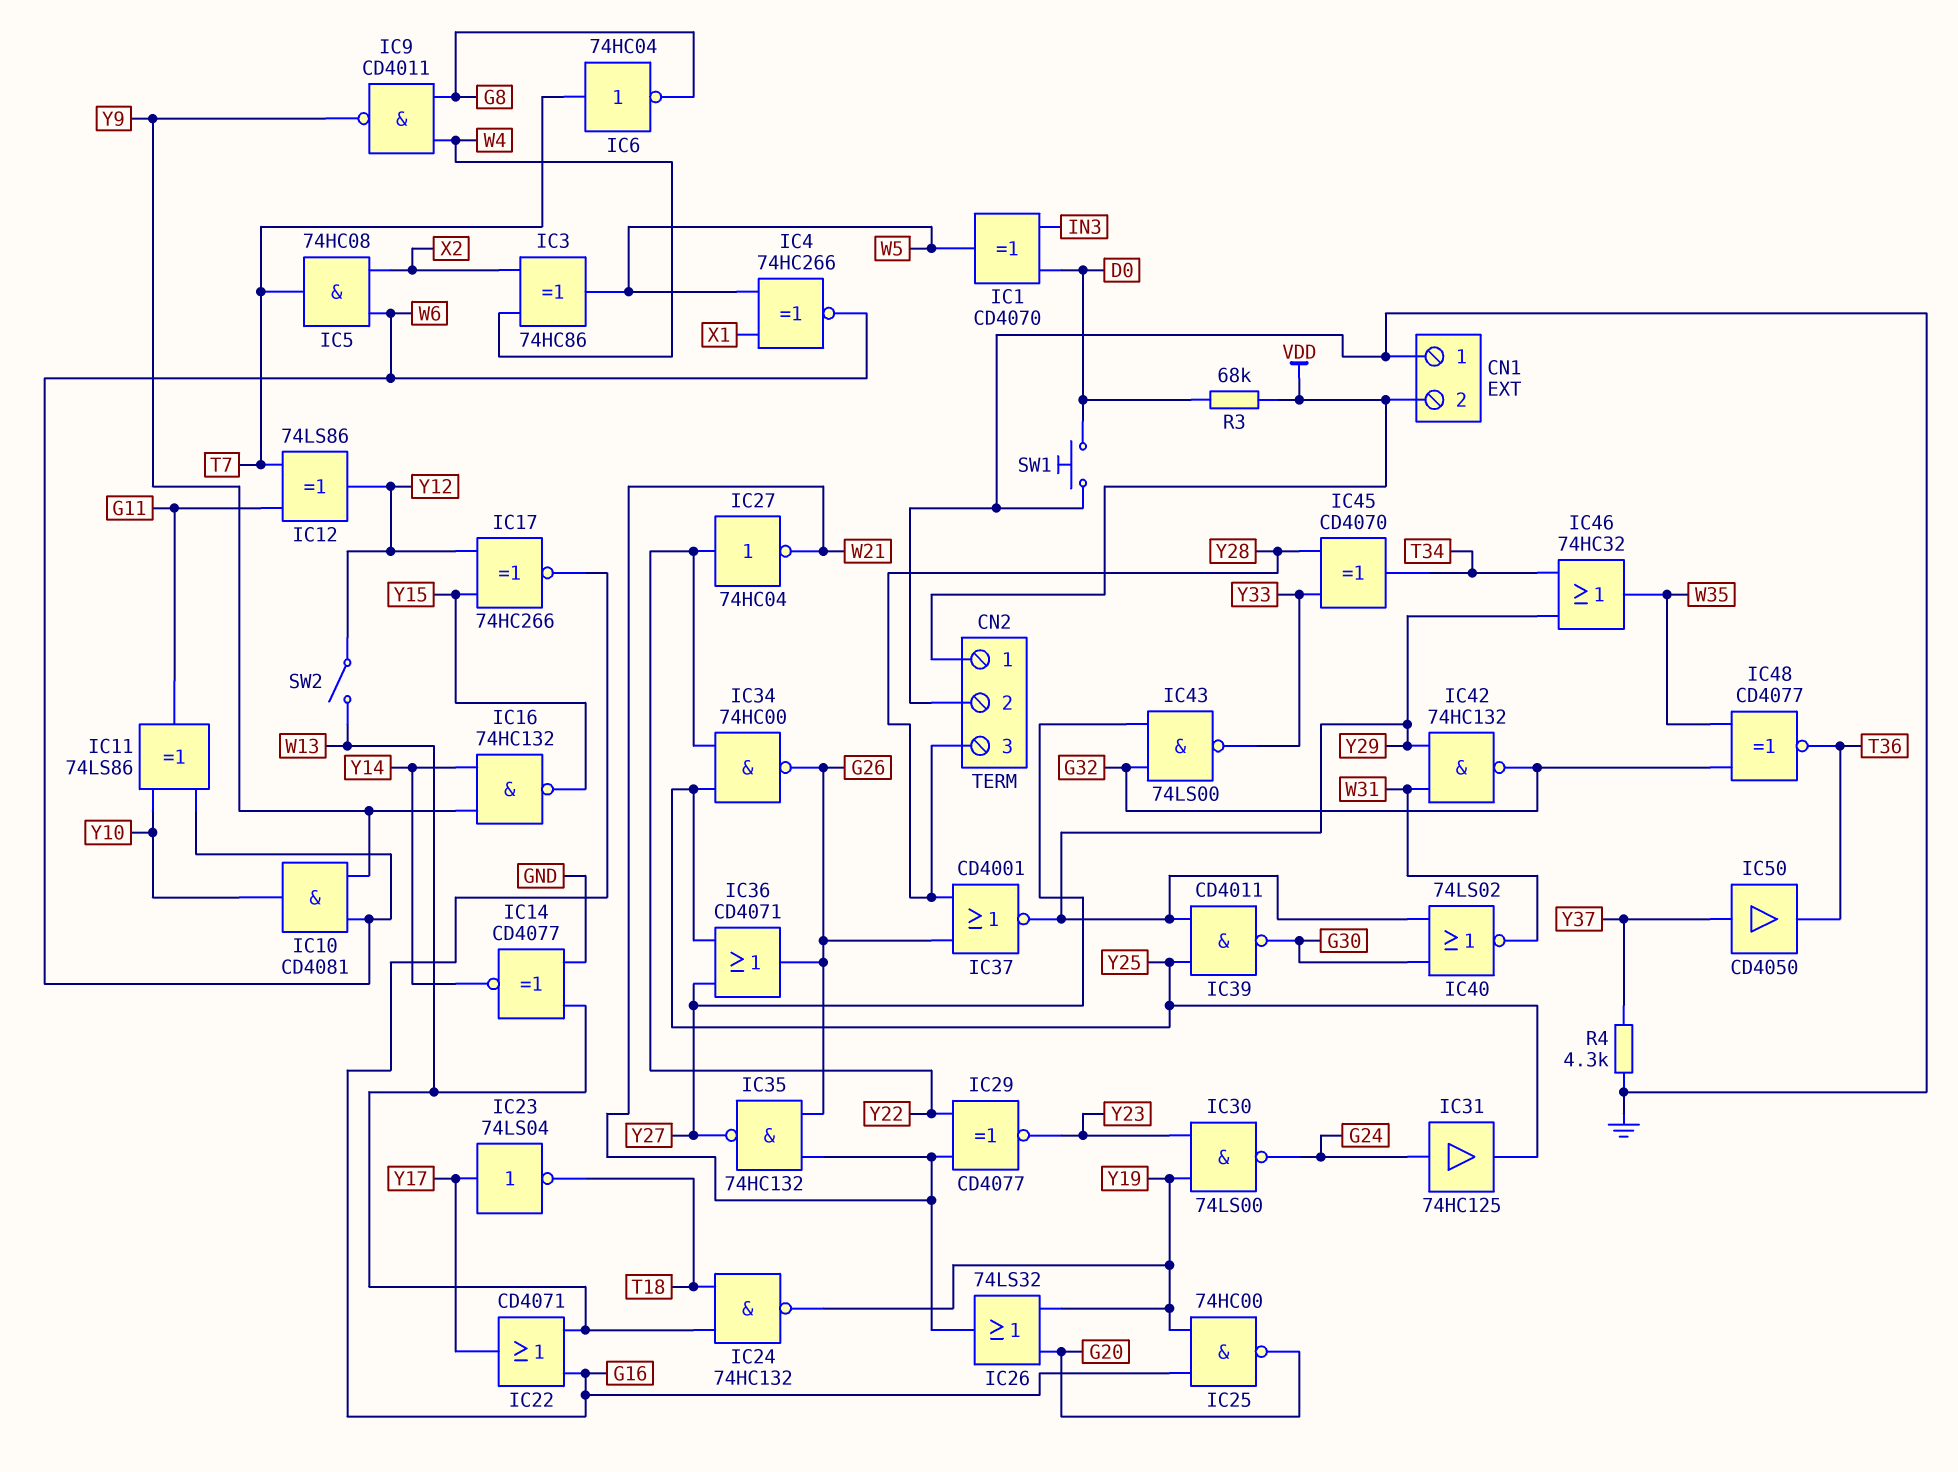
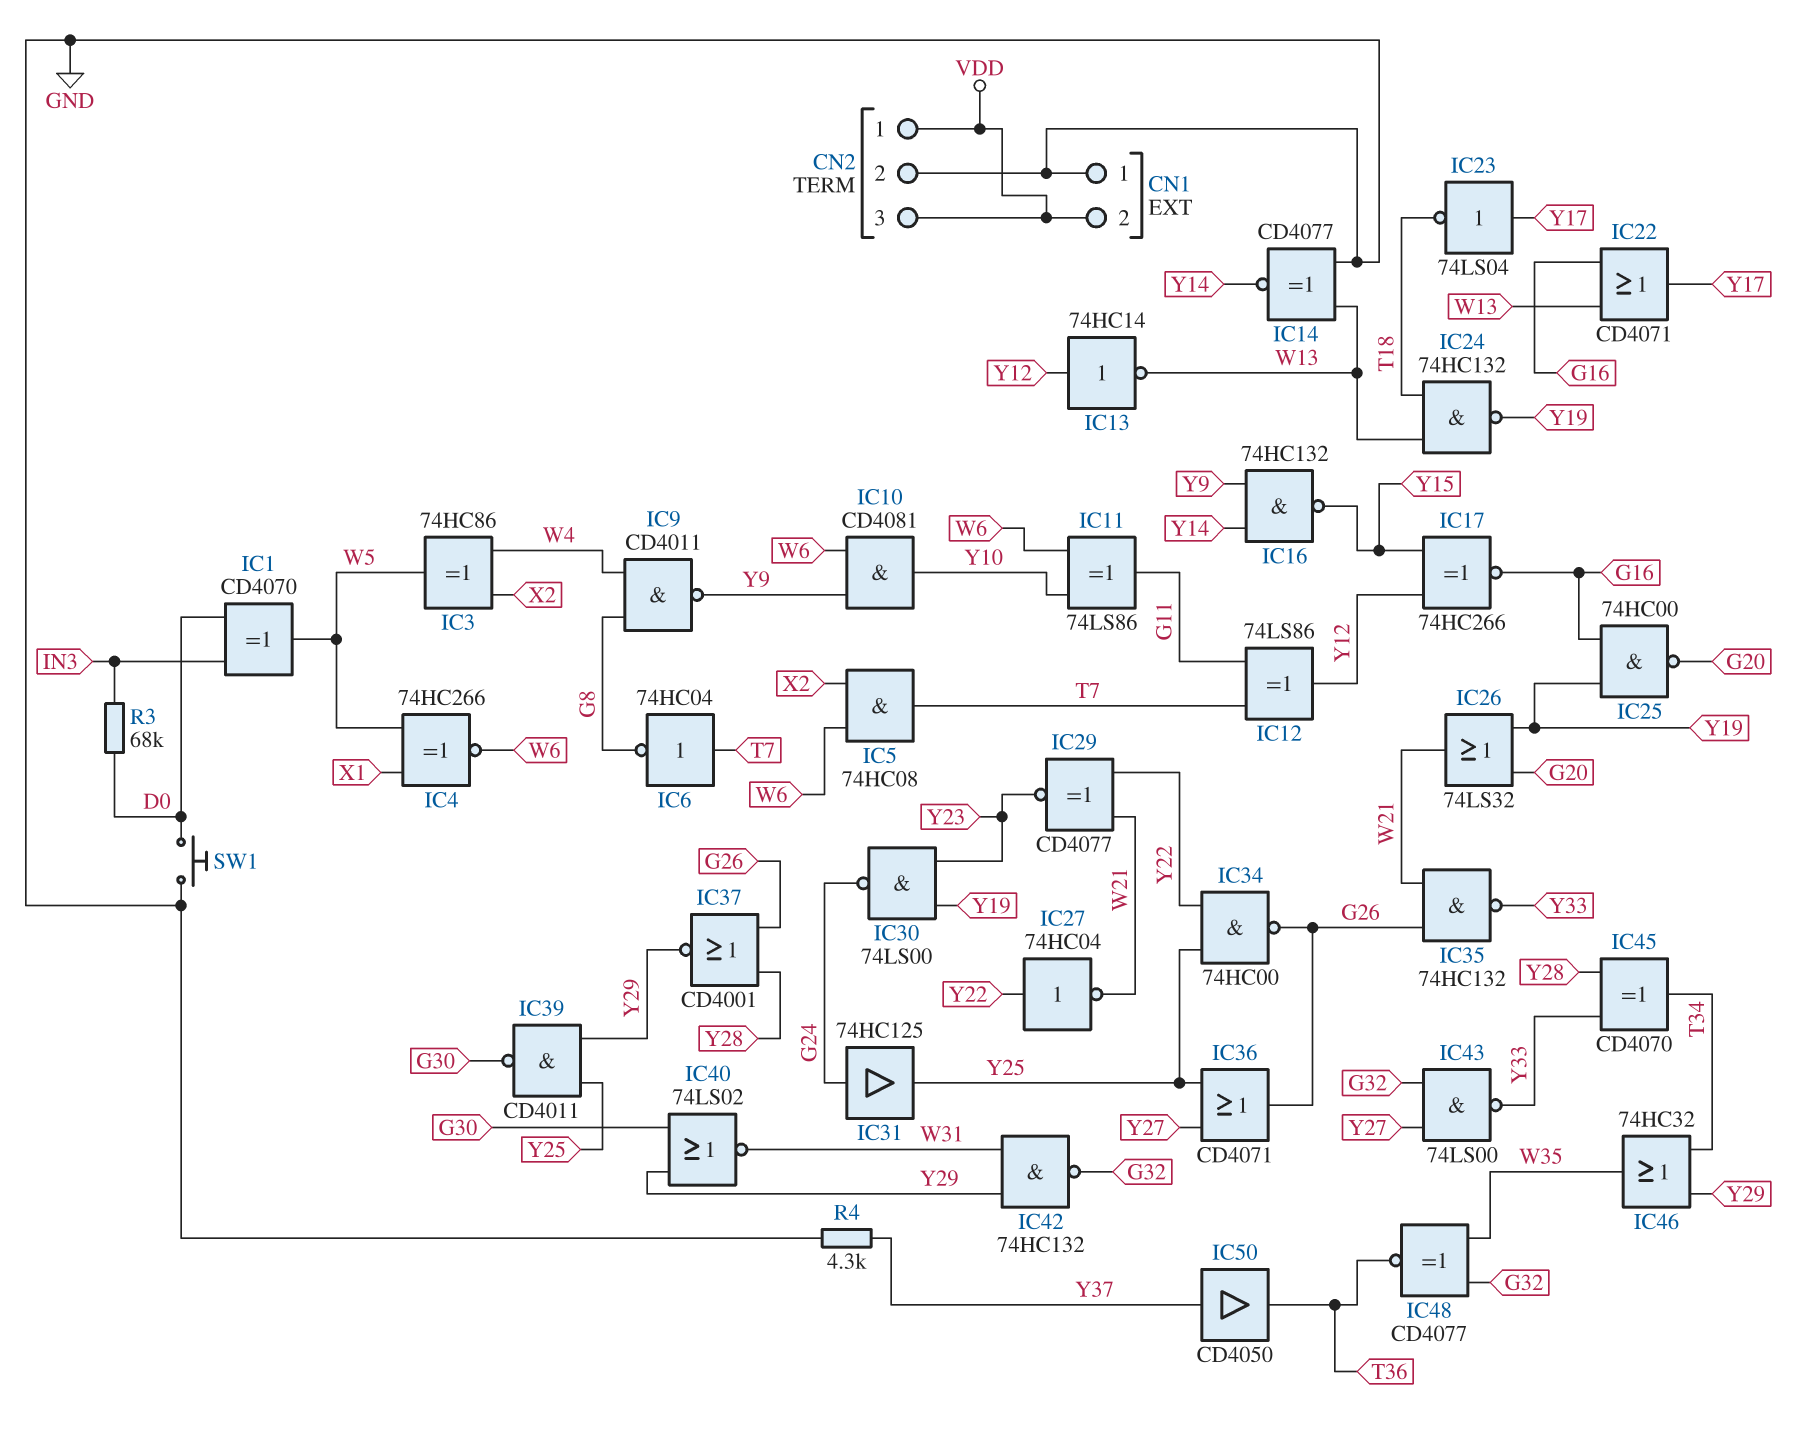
CN2 pin 3: Y28 -> VDD
IC13: none -> NOT 74HC14 (in Y12, out W13)
IC35: NAND 74HC132 (in G26, in W21, out Y27) -> NAND 74HC132 (in G26, in W21, out Y33)
R3: 68k (D0, VDD) -> 68k (D0, IN3)
SW2: switch (W13, Y12) -> none

